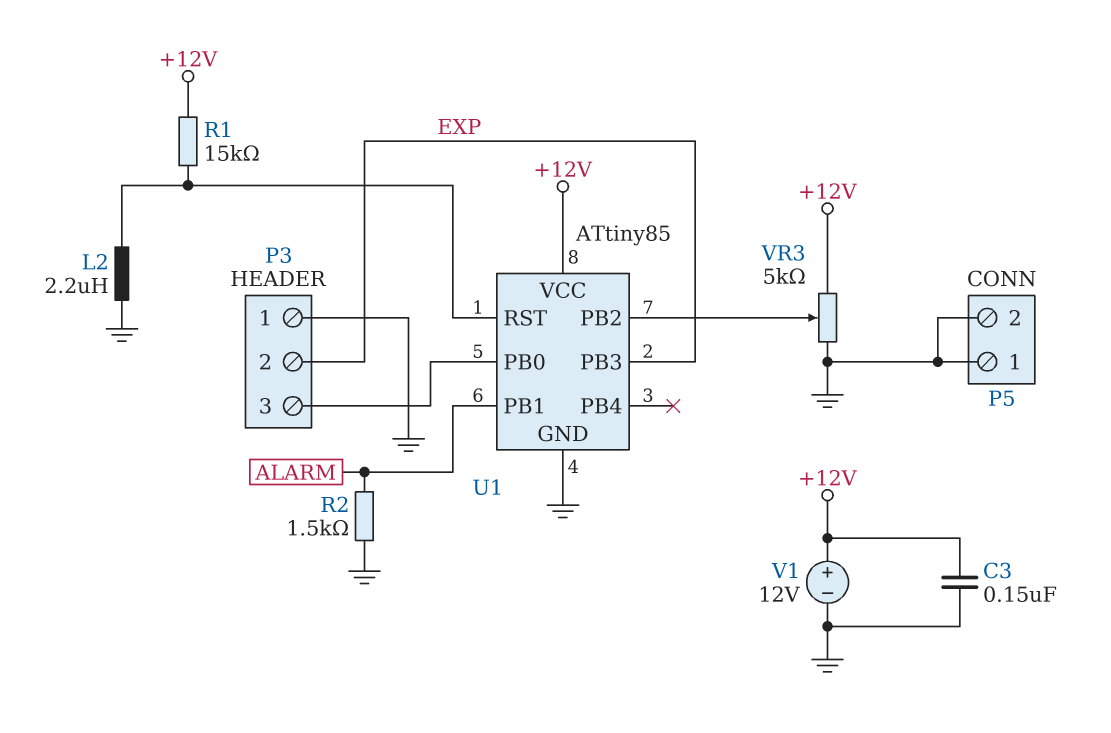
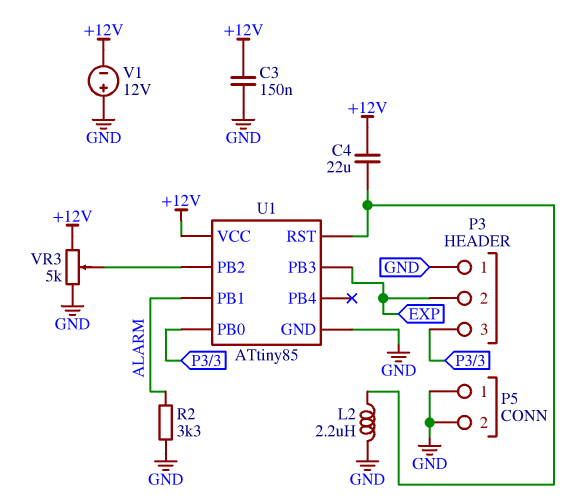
C4: none -> 22uF (+12V, U1/RST)
R1: 15k (+12V, U1/RST) -> none
R2: 1.5k (ALARM, GND) -> 3.3k (ALARM, GND)
V1: 12V (plus +12V, minus GND) -> 12V (plus GND, minus +12V)

